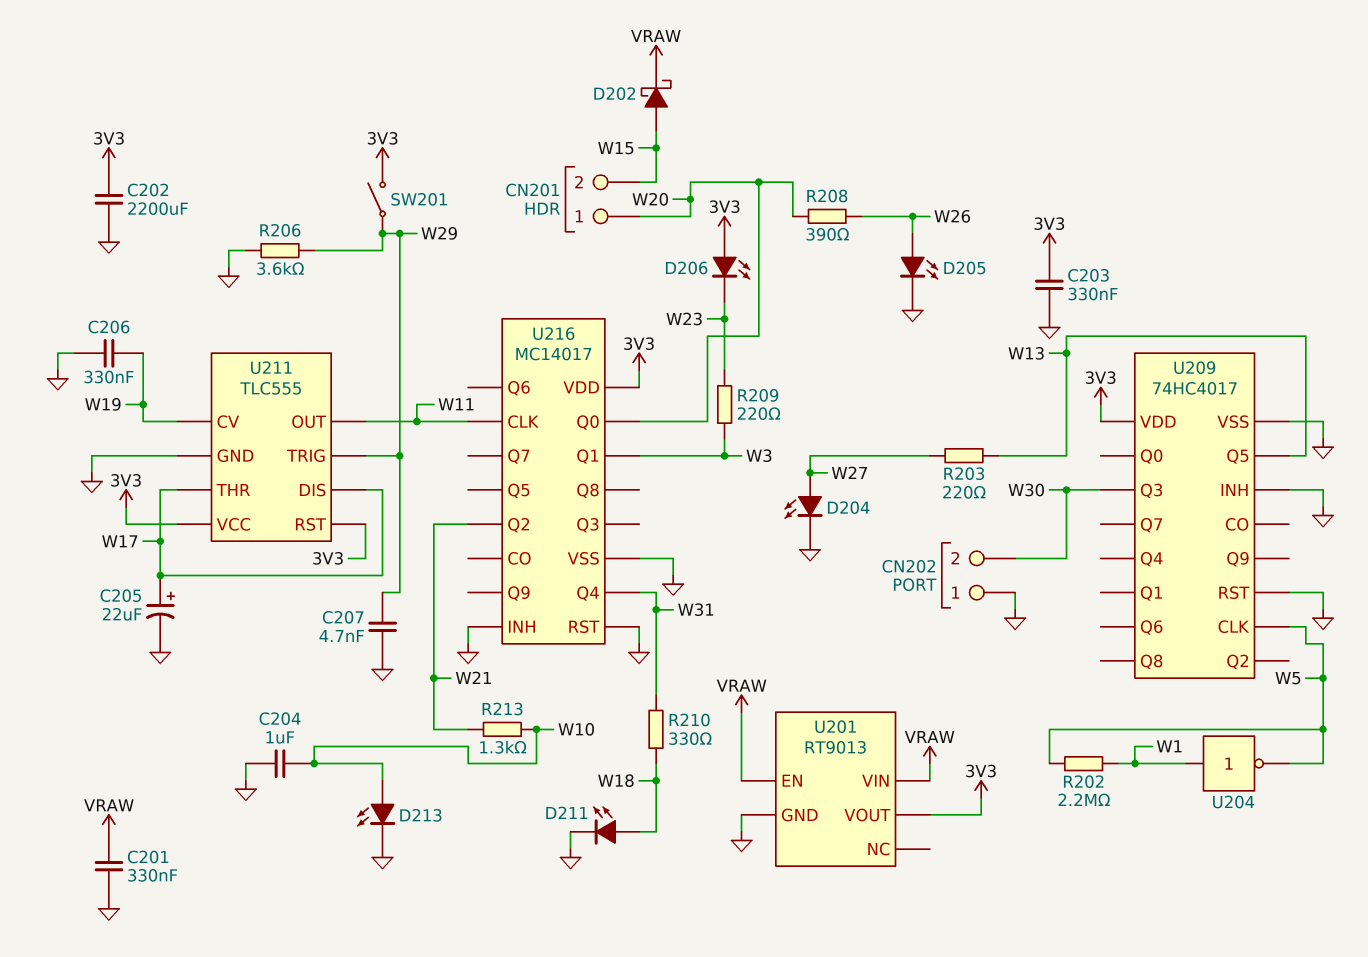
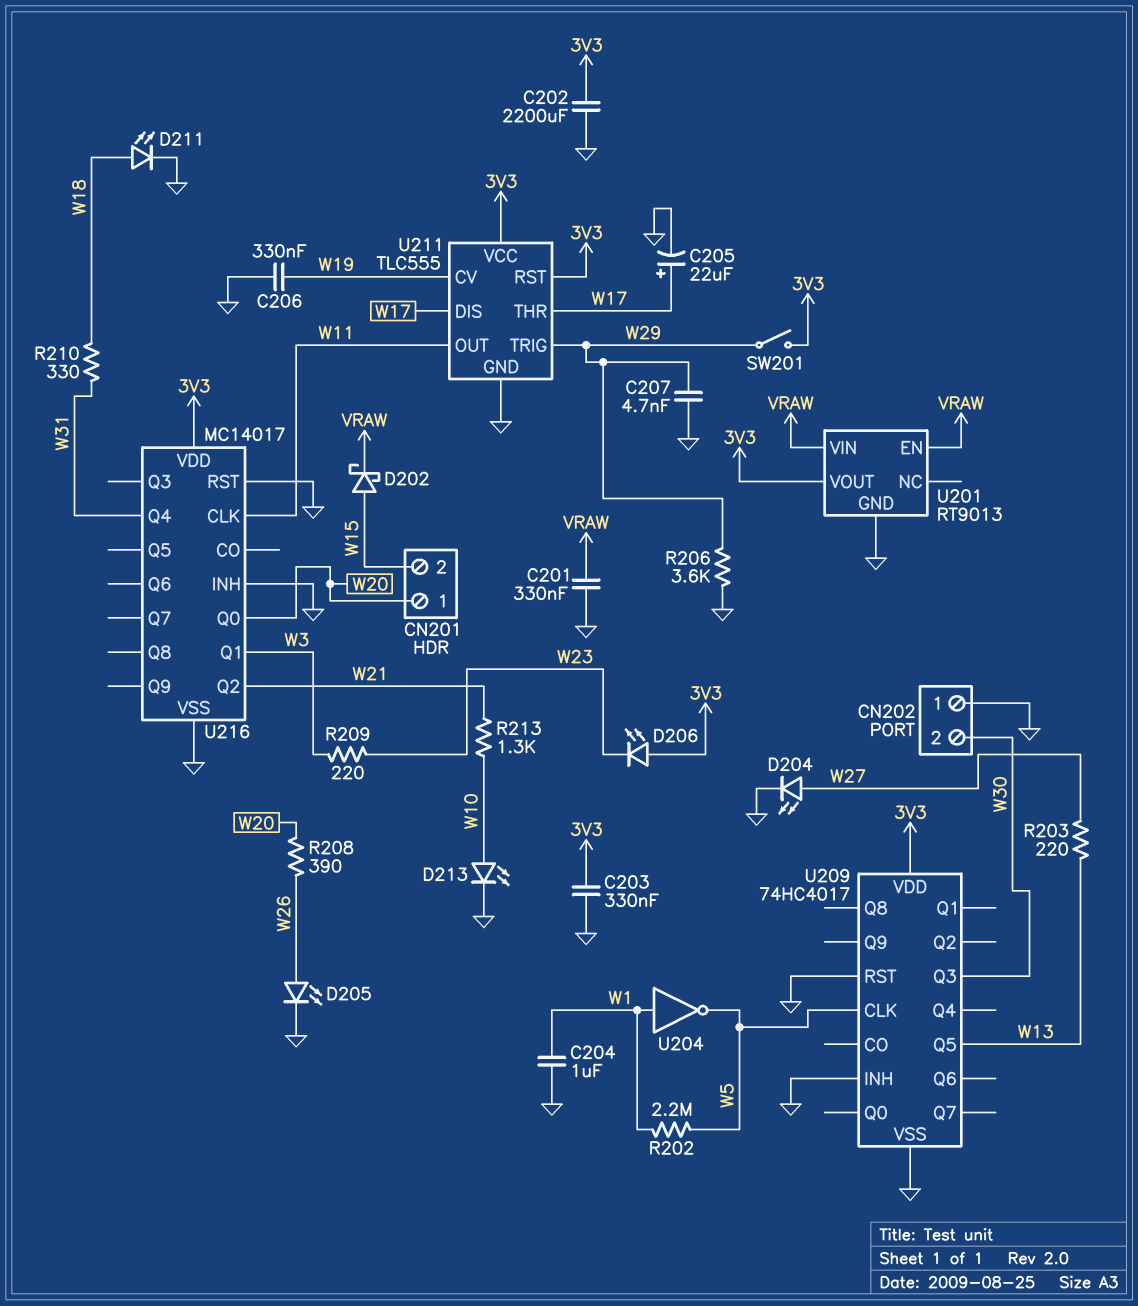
C204: 1uF (GND, W10) -> 1uF (GND, W1)

